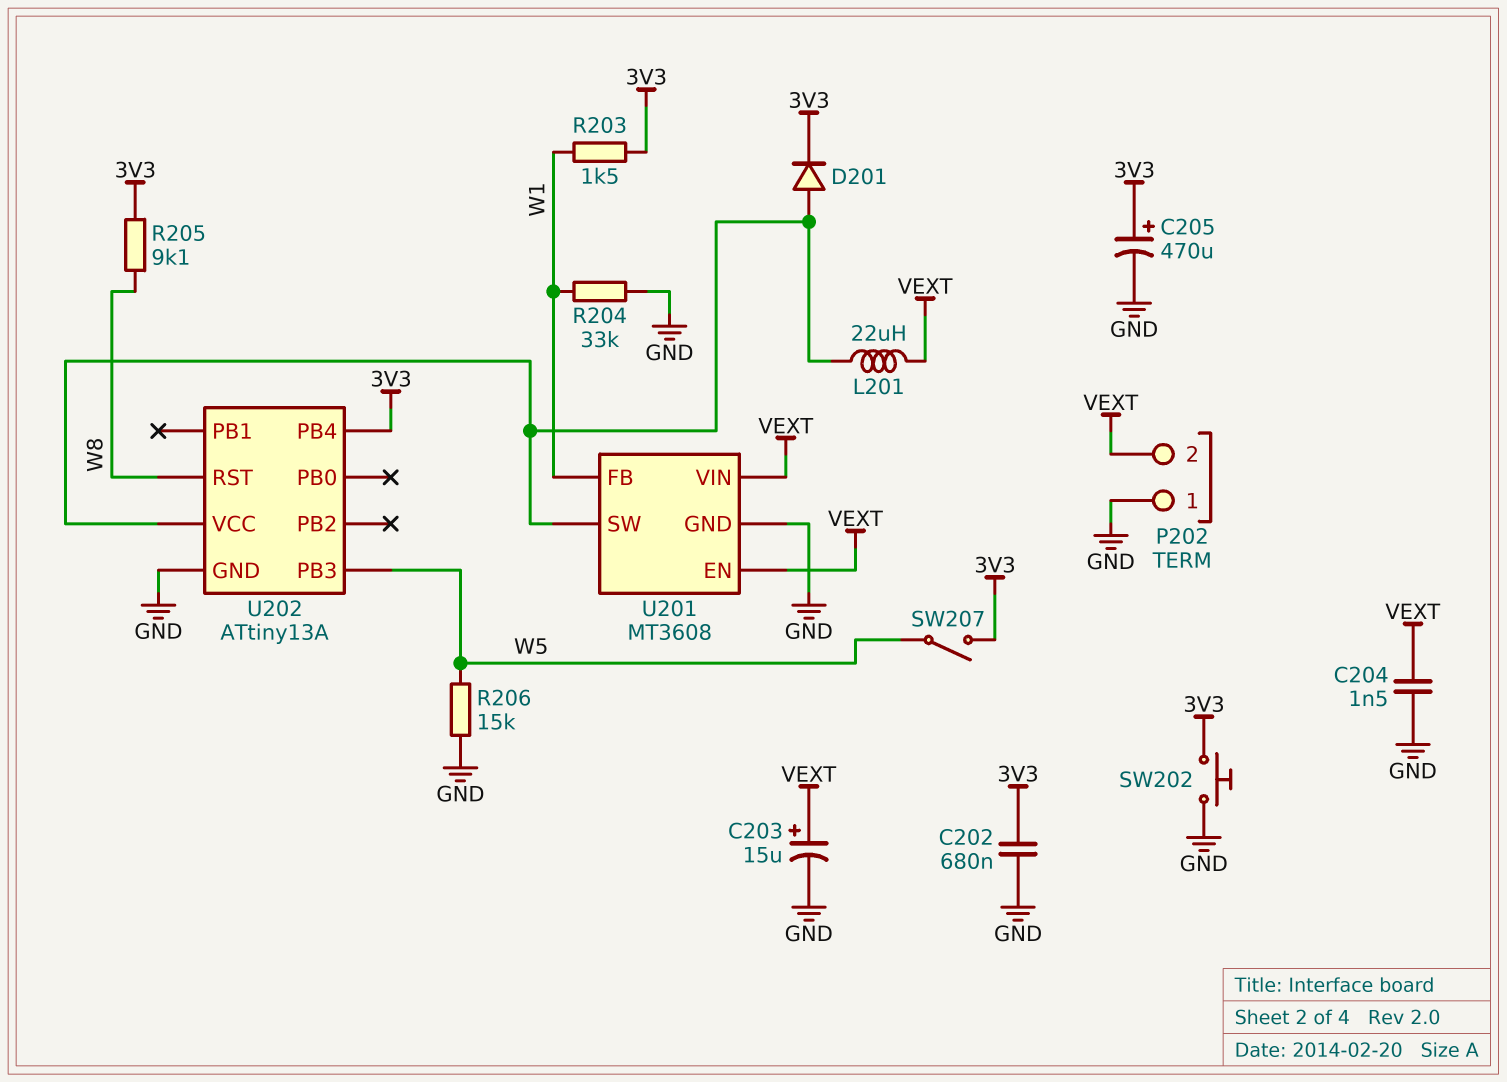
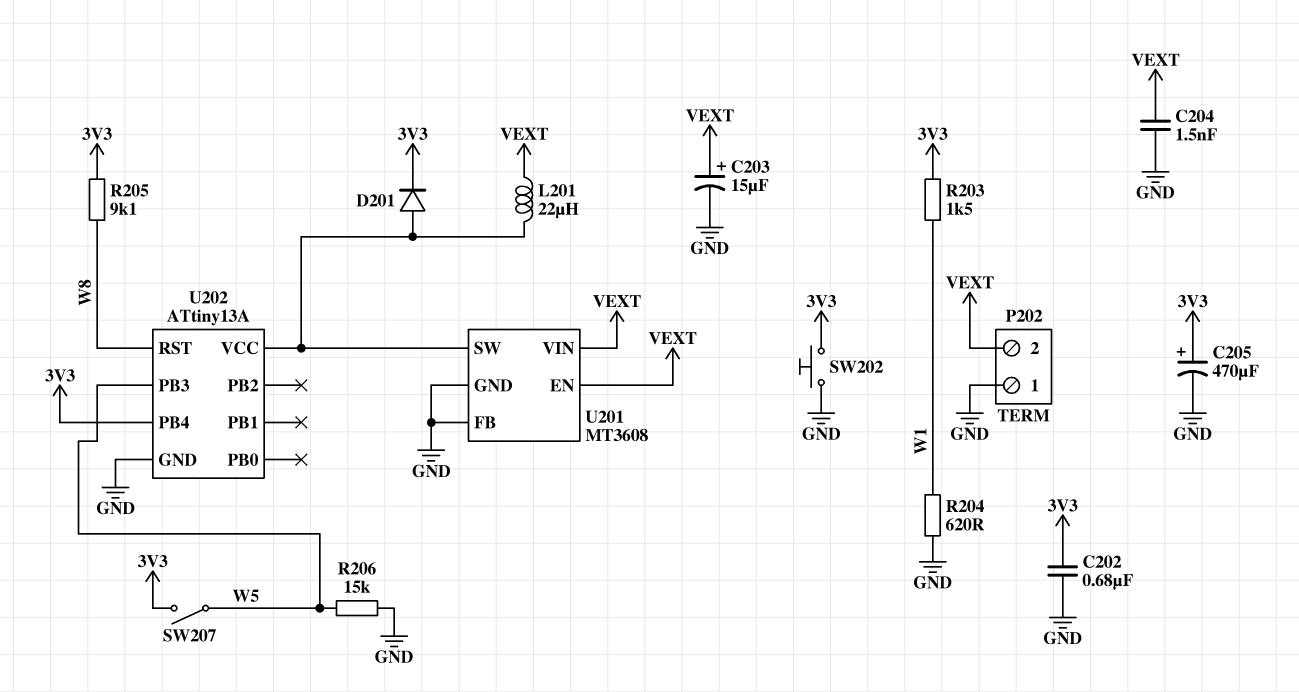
R204: 33k (GND, W1) -> 620 (GND, W1)
U201 pin FB: W1 -> GND

